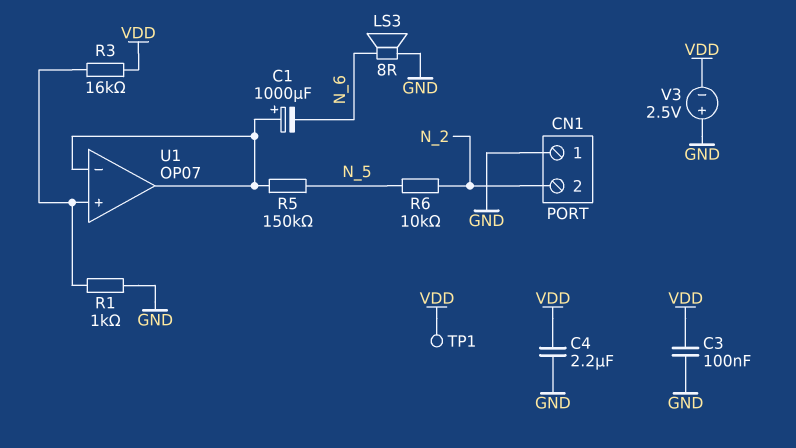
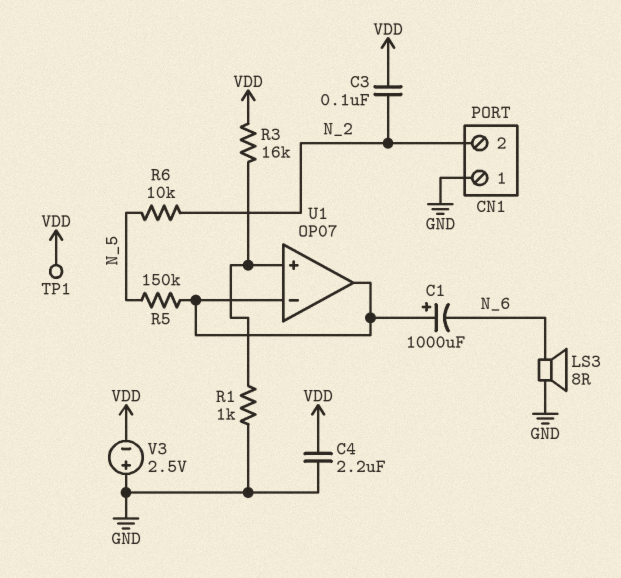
C3: 100nF (GND, VDD) -> 100nF (N_2, VDD)

